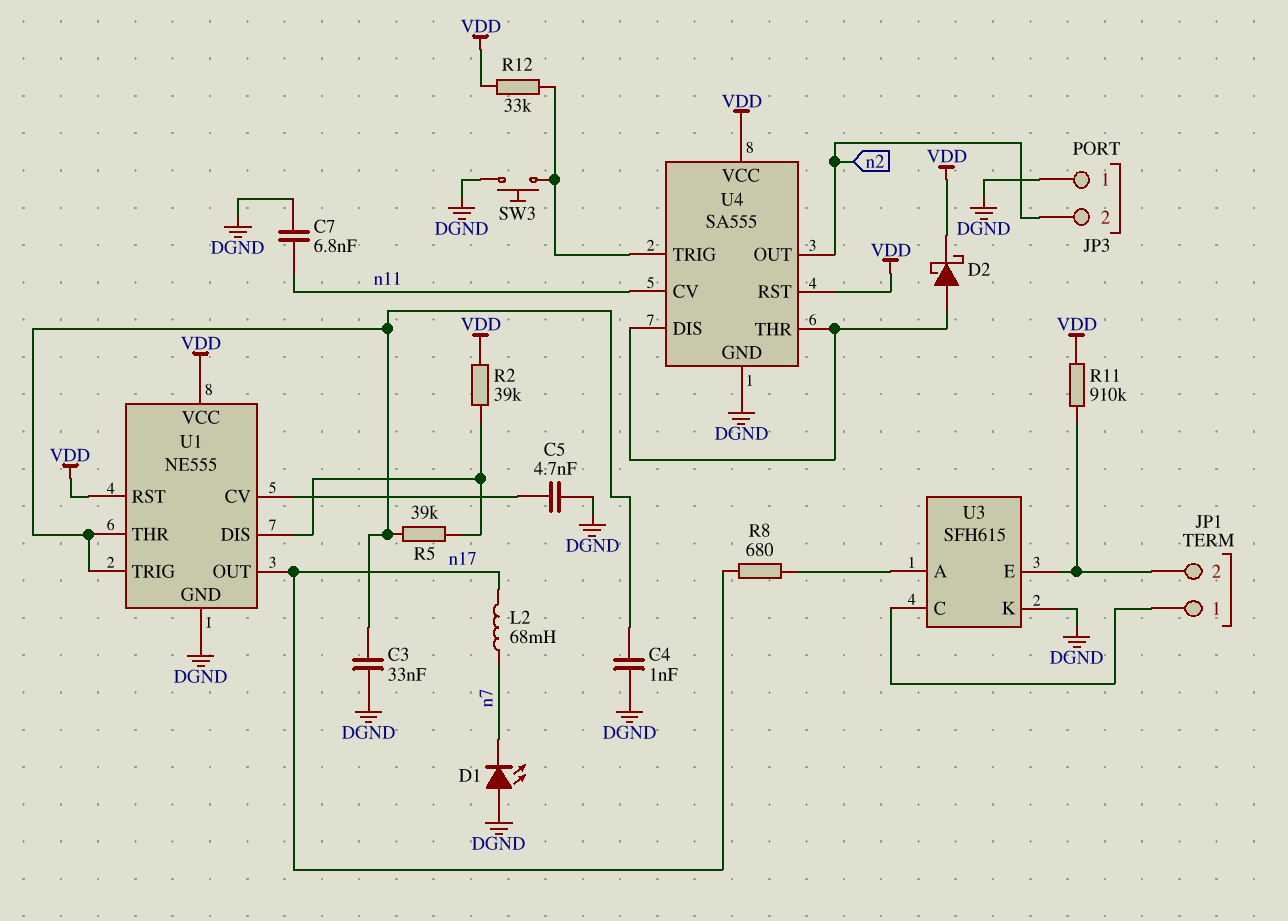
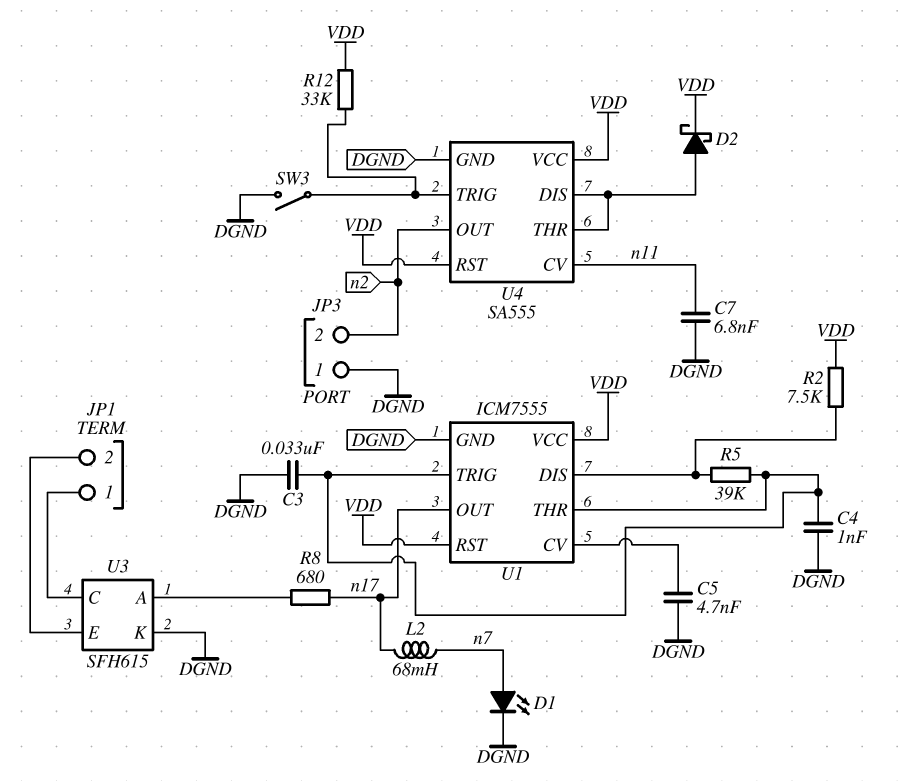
D1: LED (A DGND, K n7) -> LED (A n7, K DGND)
R2: 39k (U1/DIS, VDD) -> 7.5k (U1/DIS, VDD)
R11: 910k (JP1/2, VDD) -> none
SW3: button (DGND, U4/TRIG) -> switch (DGND, U4/TRIG)
U1: NE555 -> ICM7555

